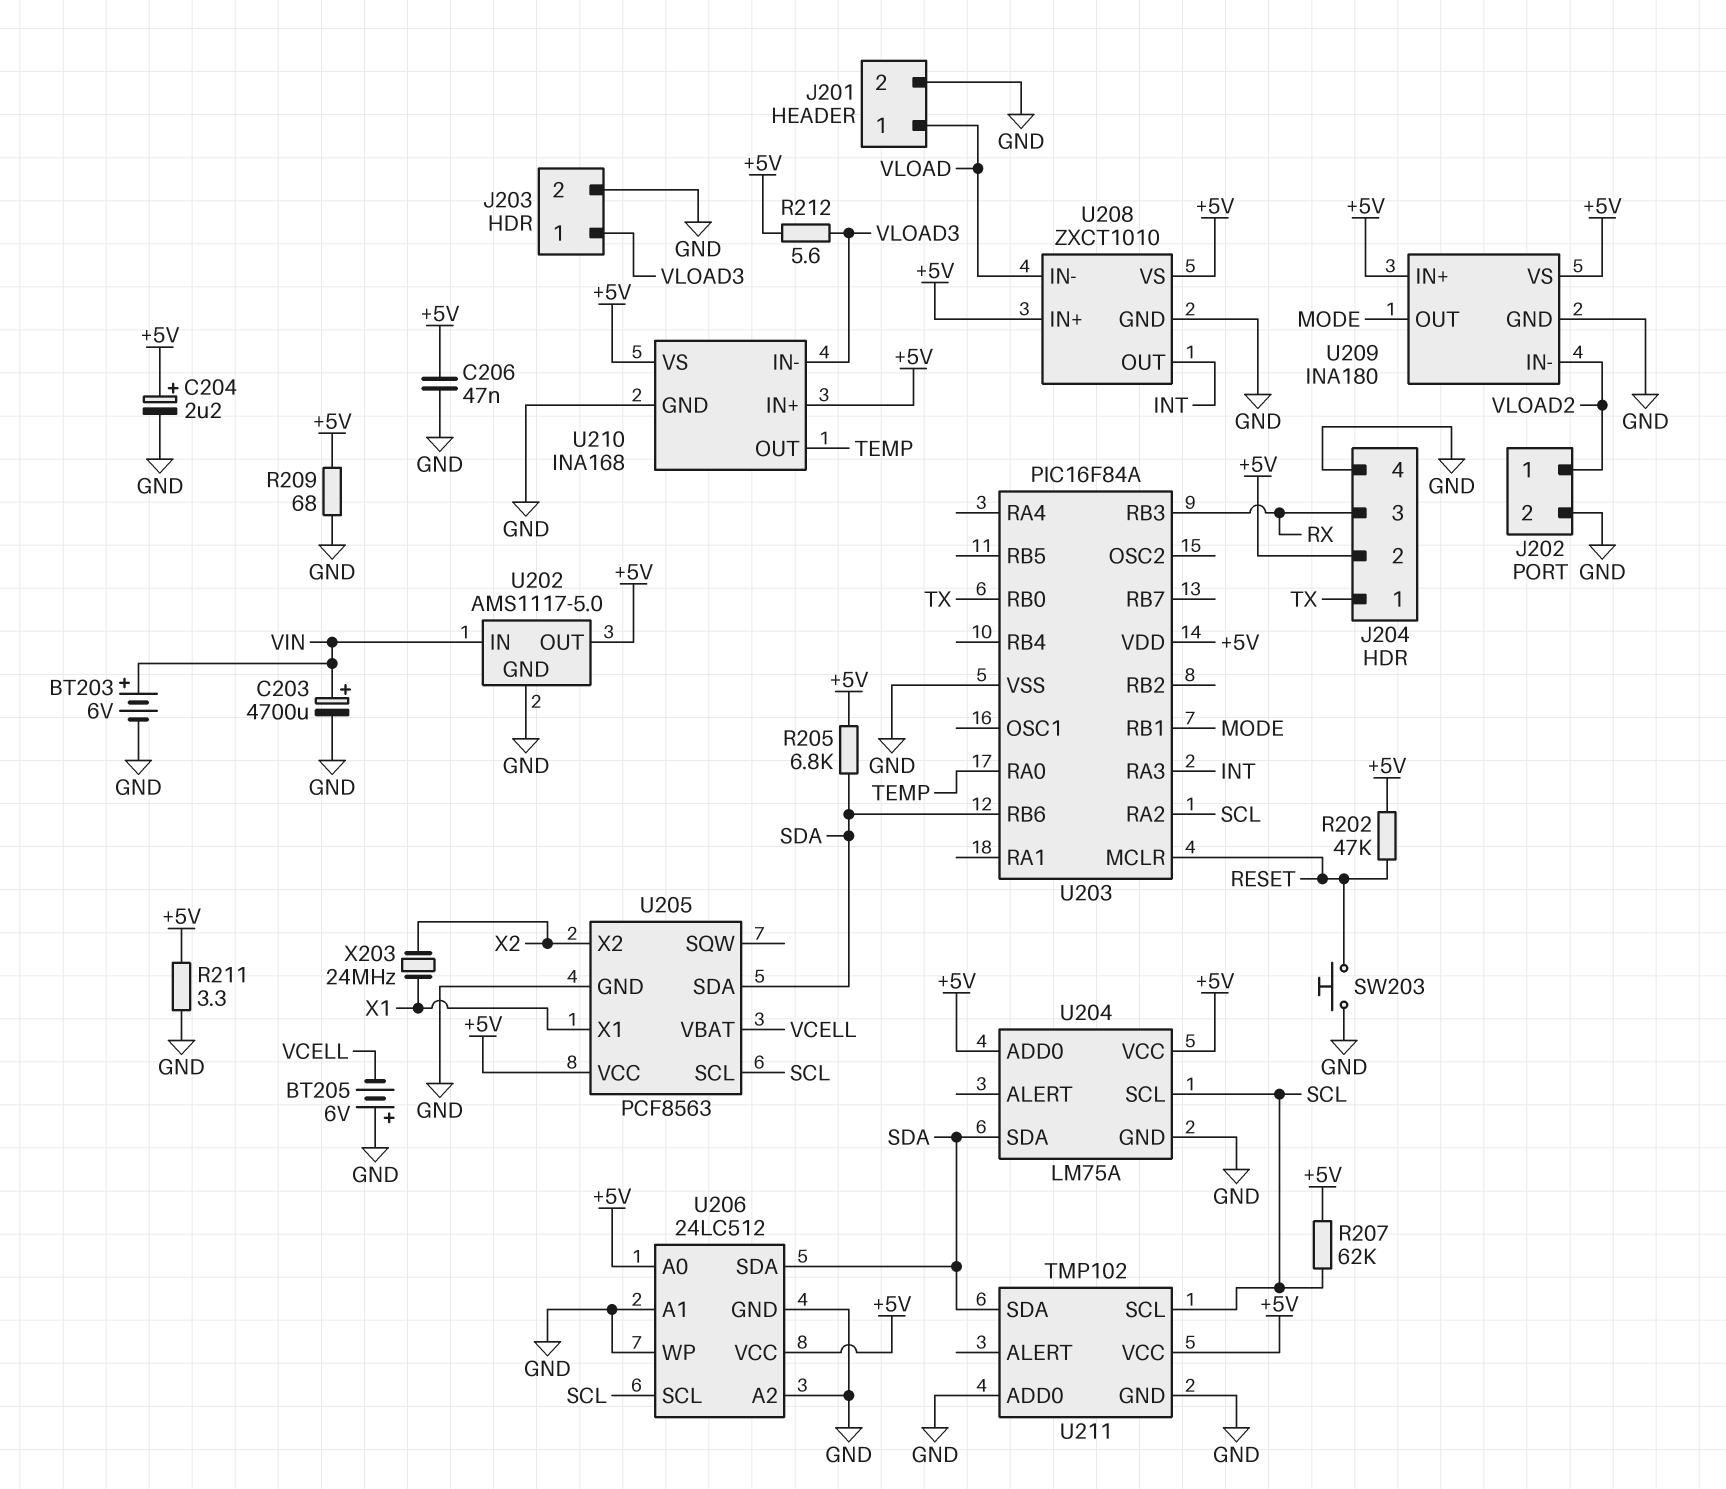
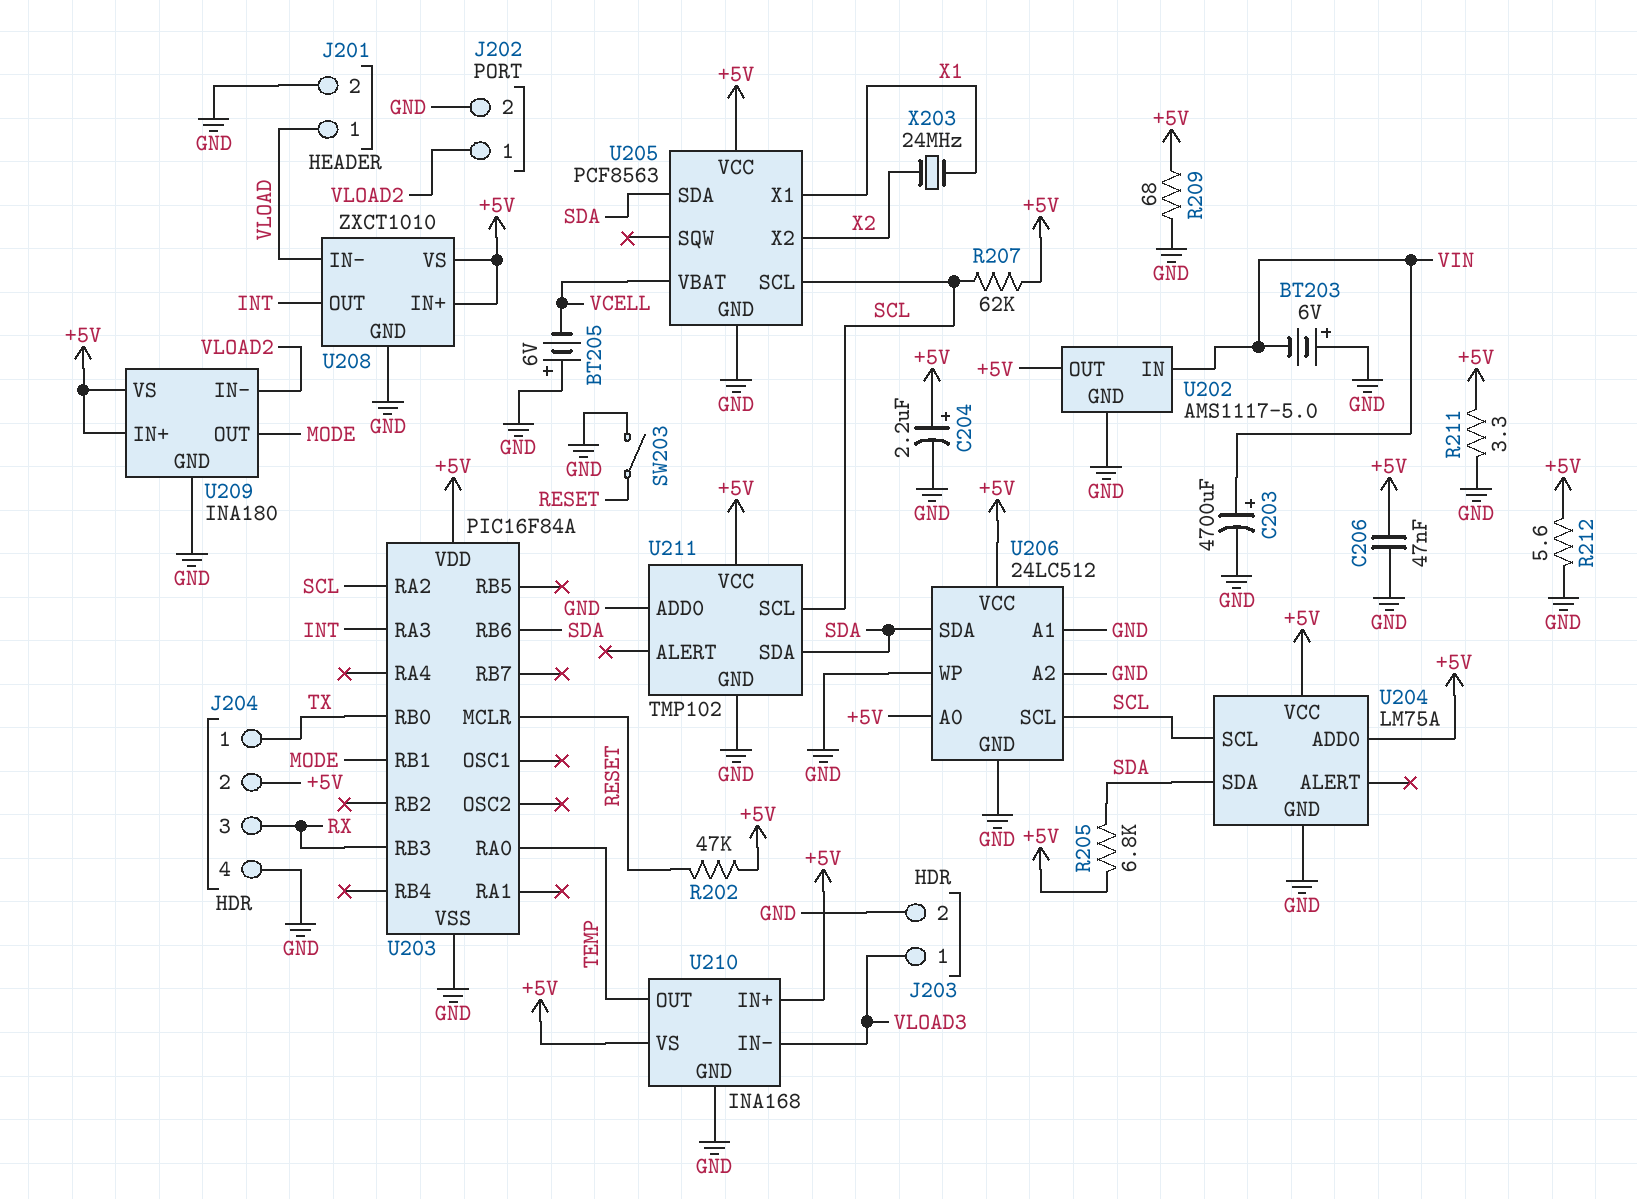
BT203: 6V (plus VIN, minus GND) -> 6V (plus GND, minus VIN)
R212: 5.6 (+5V, VLOAD3) -> 5.6 (+5V, GND)
SW203: button (GND, RESET) -> switch (GND, RESET)

